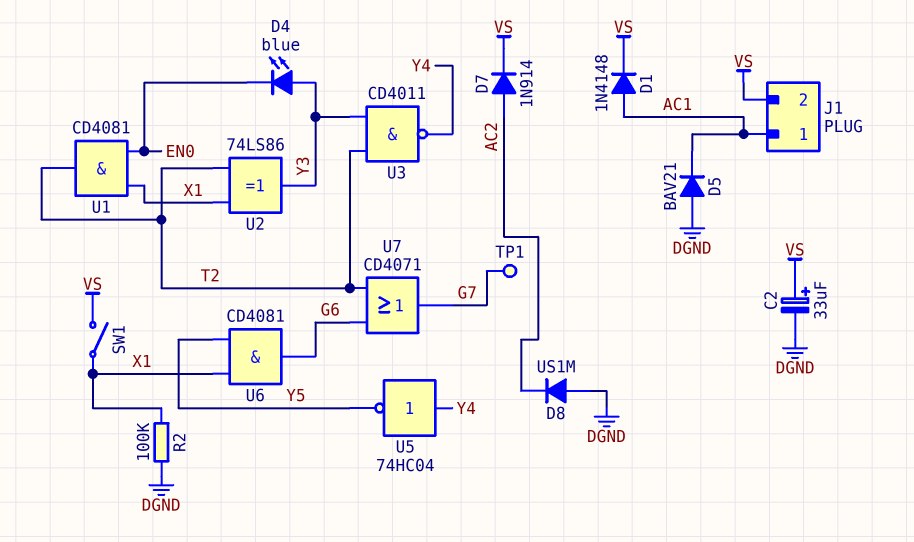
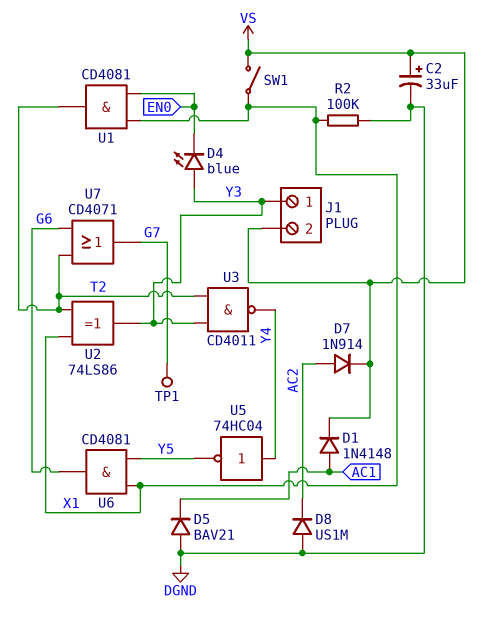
J1 pin 1: AC1 -> Y3

